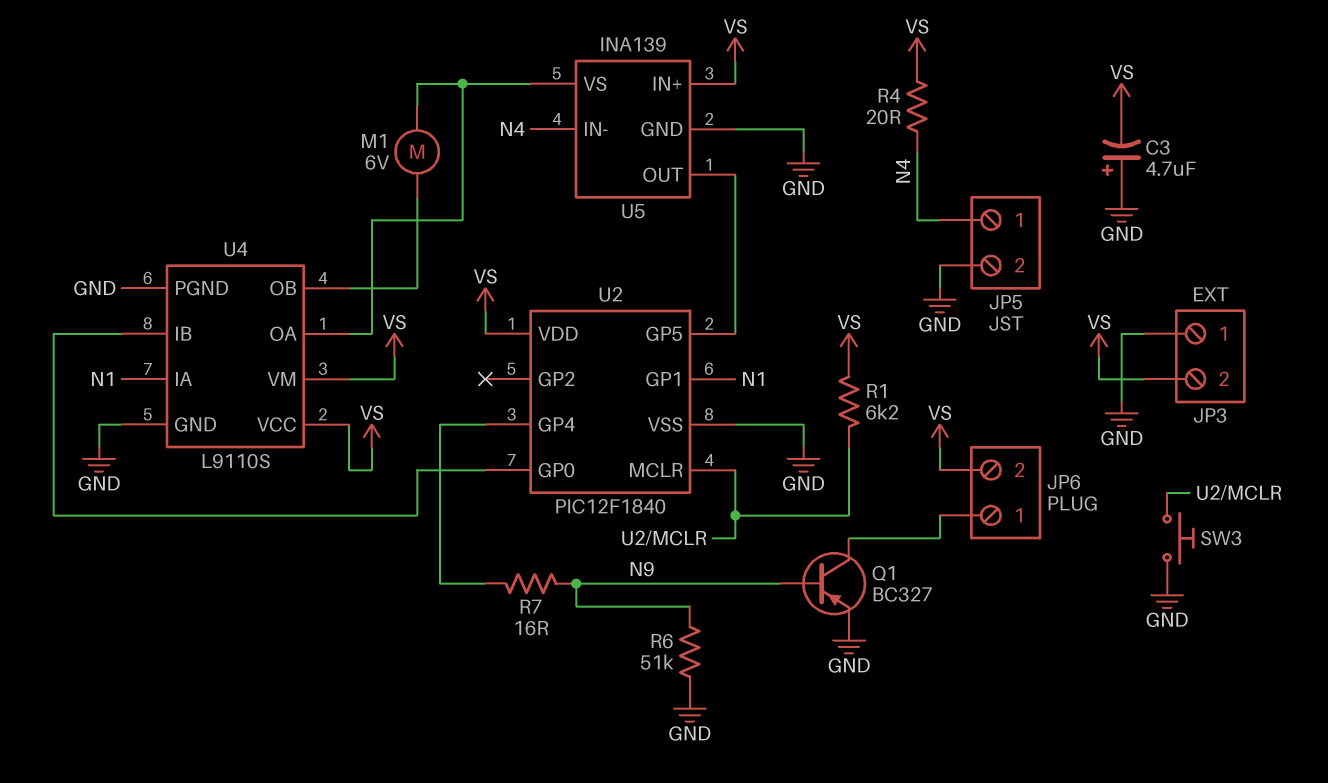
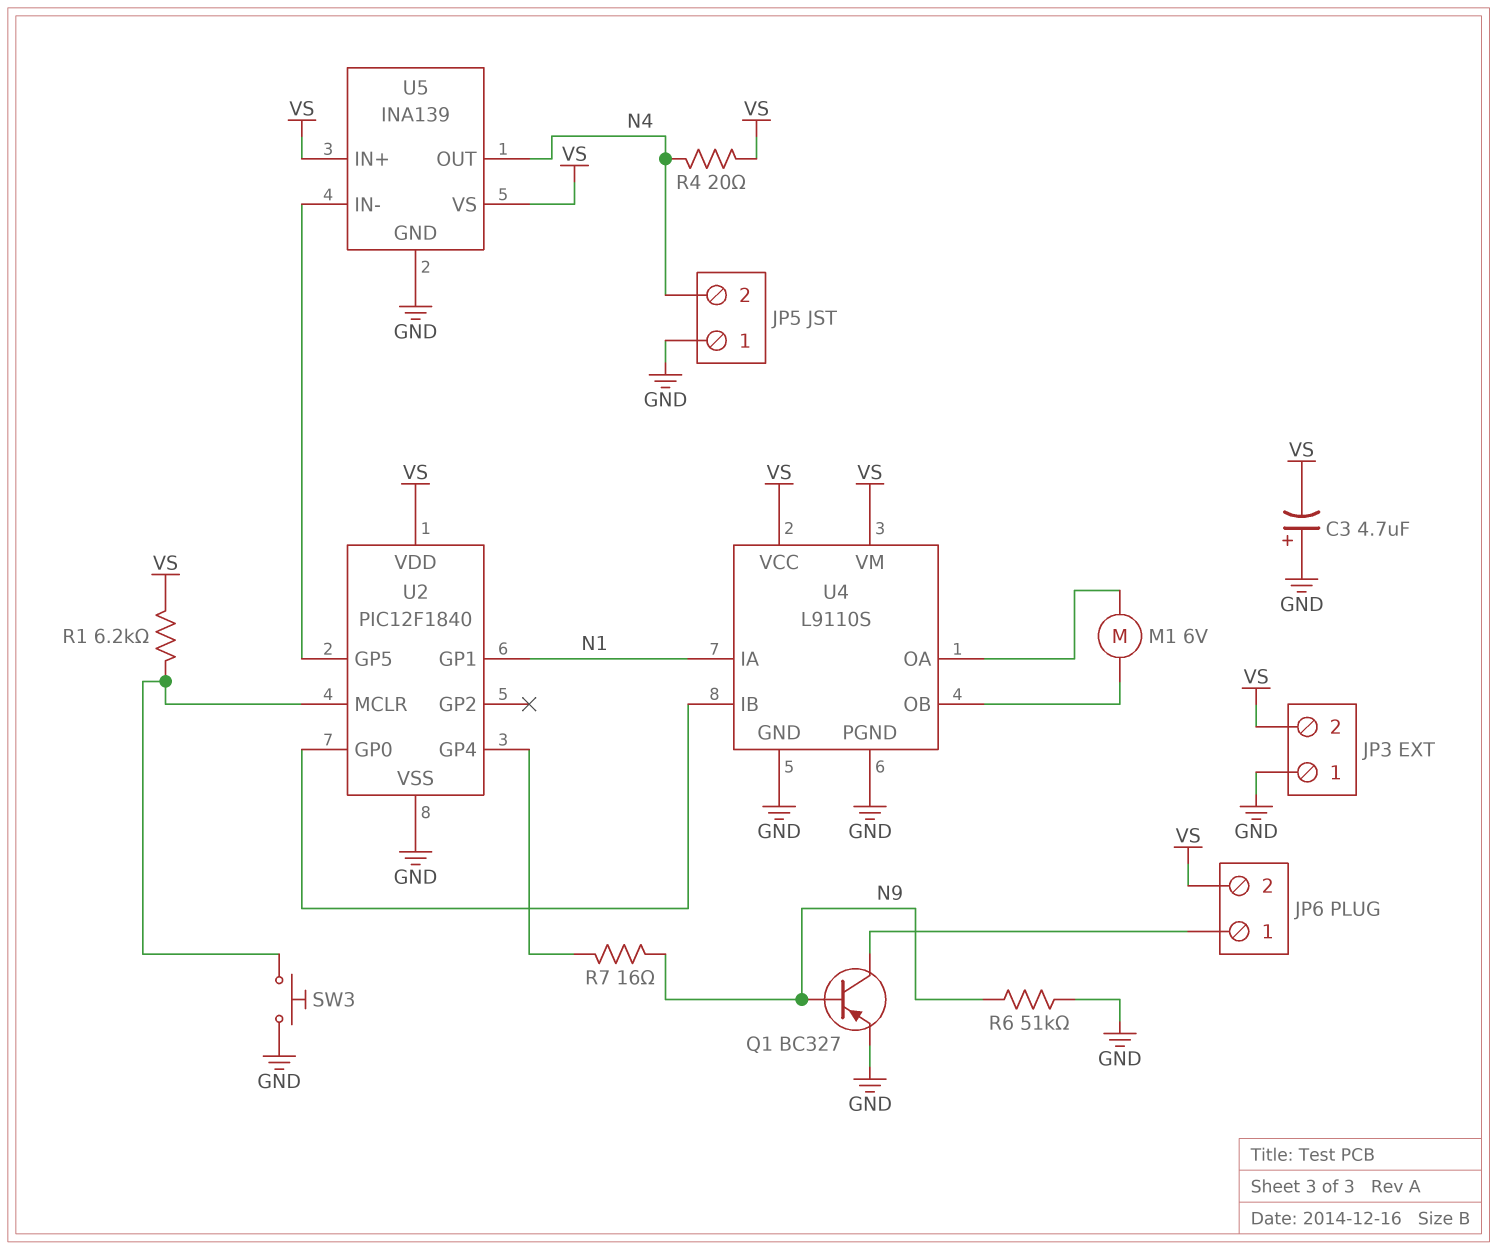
JP5 pin 1: N4 -> GND
JP5 pin 2: GND -> N4
U5 pin IN-: N4 -> U2/GP5
U5 pin OUT: U2/GP5 -> N4
U5 pin VS: U4/OA -> VS

